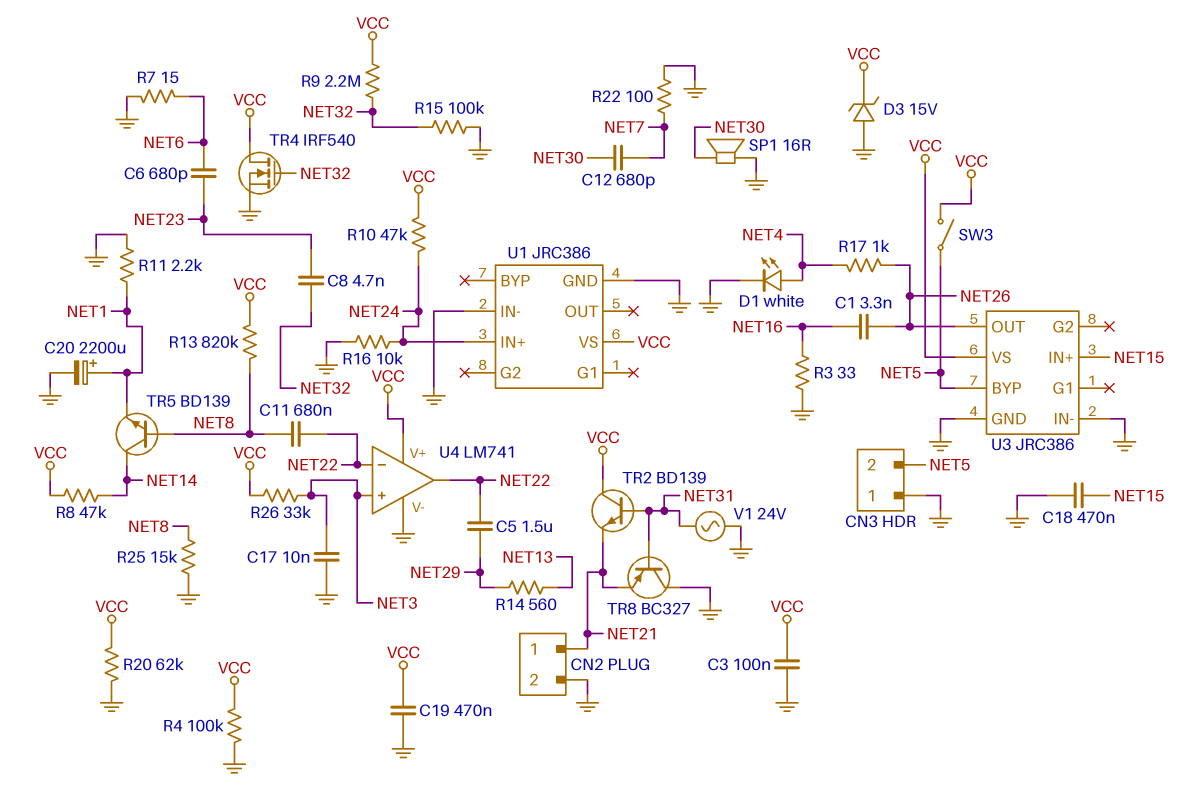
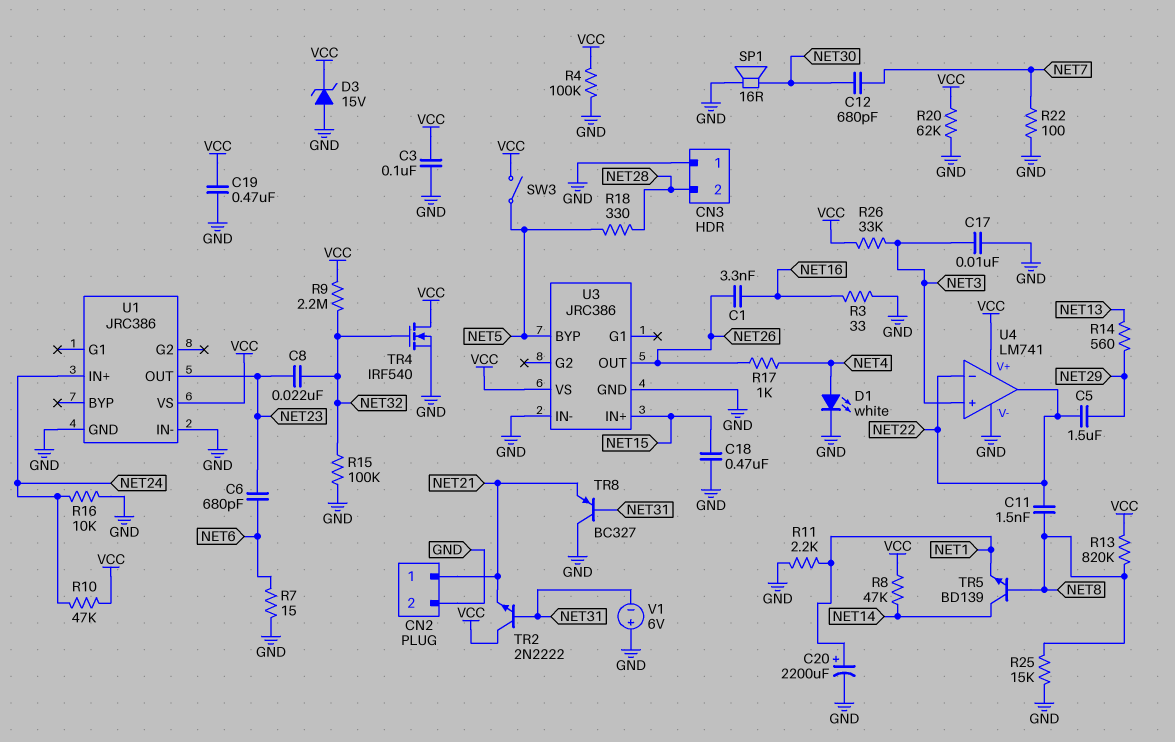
C8: 4.7nF (NET23, NET32) -> 22nF (NET23, NET32)
C11: 680nF (NET8, NET22) -> 1.5nF (NET8, NET22)
CN3 pin 2: NET5 -> NET28
R18: none -> 330 (NET5, NET28)
TR2: NPN BD139 (B NET31, C VCC, E NET21) -> NPN 2N2222 (B NET31, C VCC, E NET21)
U1 pin OUT: none -> NET23
V1: AC 24V (GND, NET31) -> 6V (plus GND, minus NET31)

